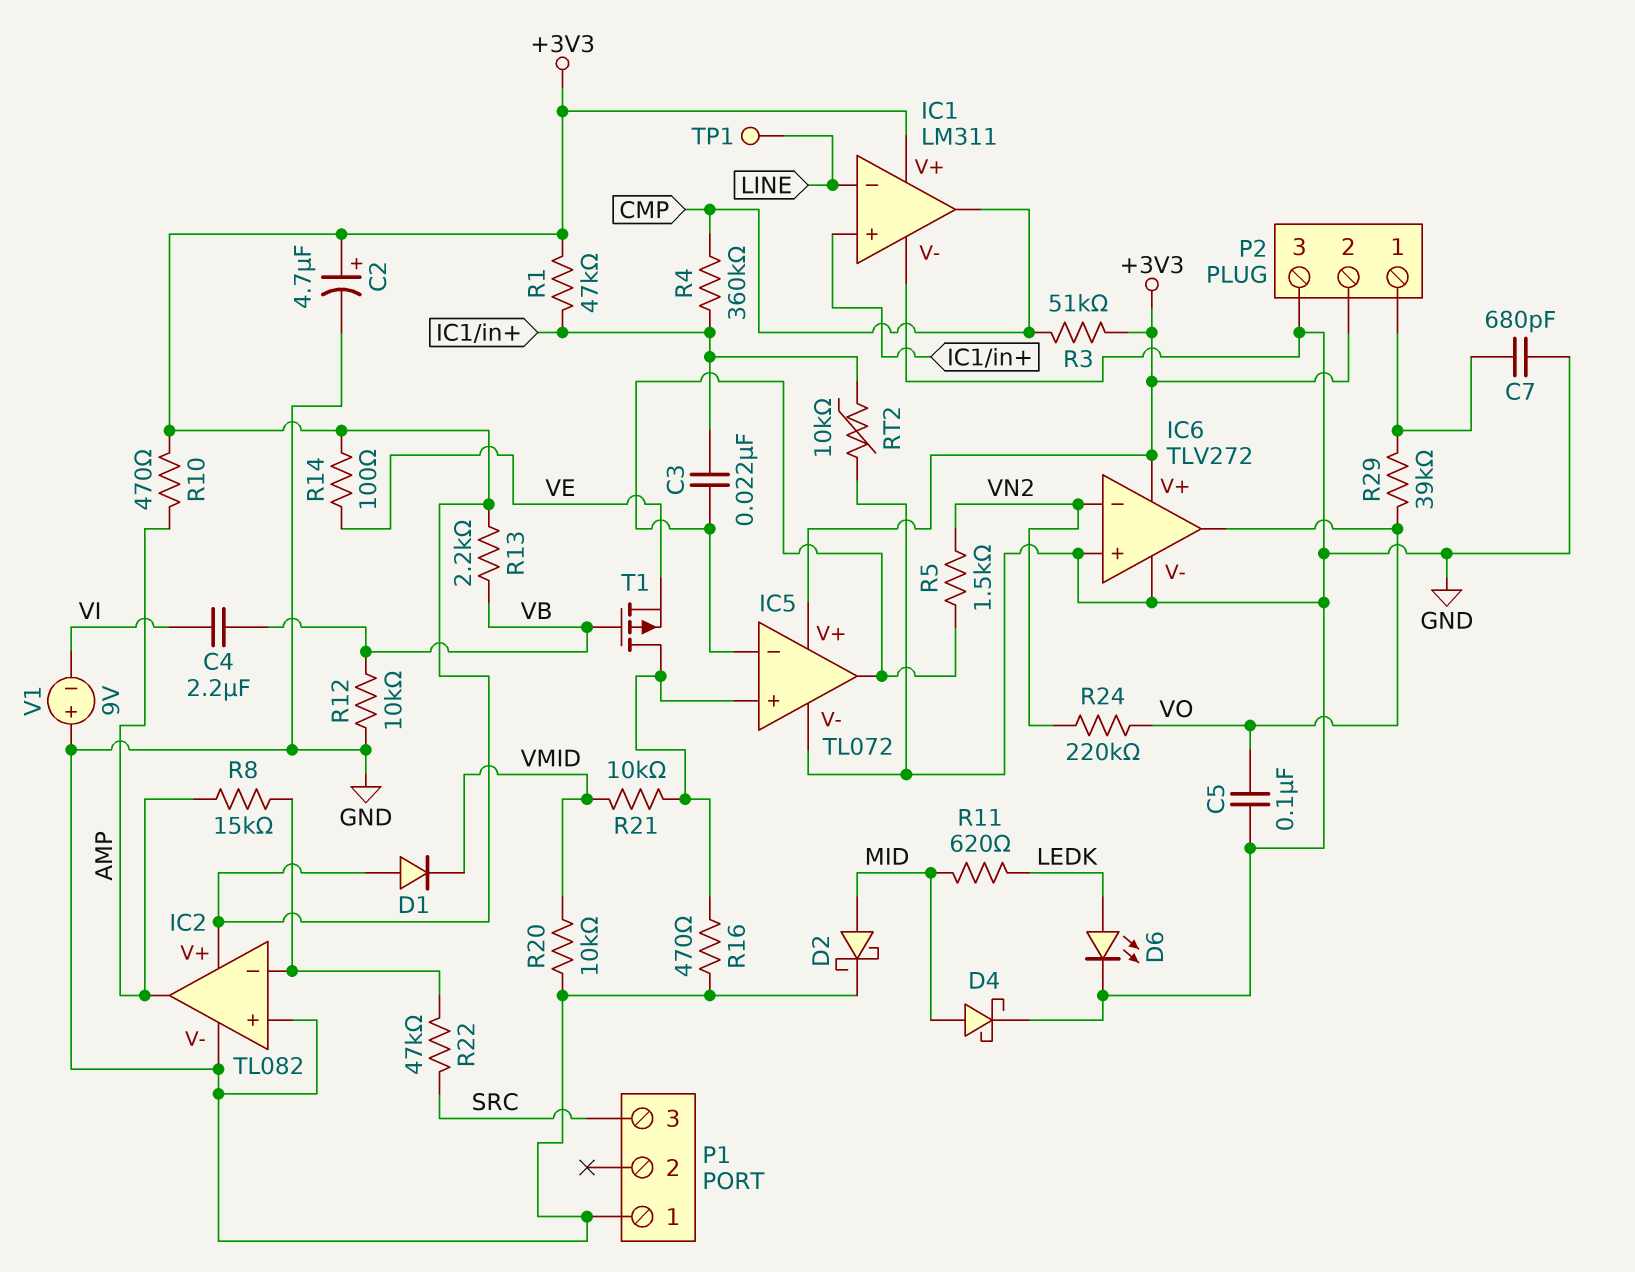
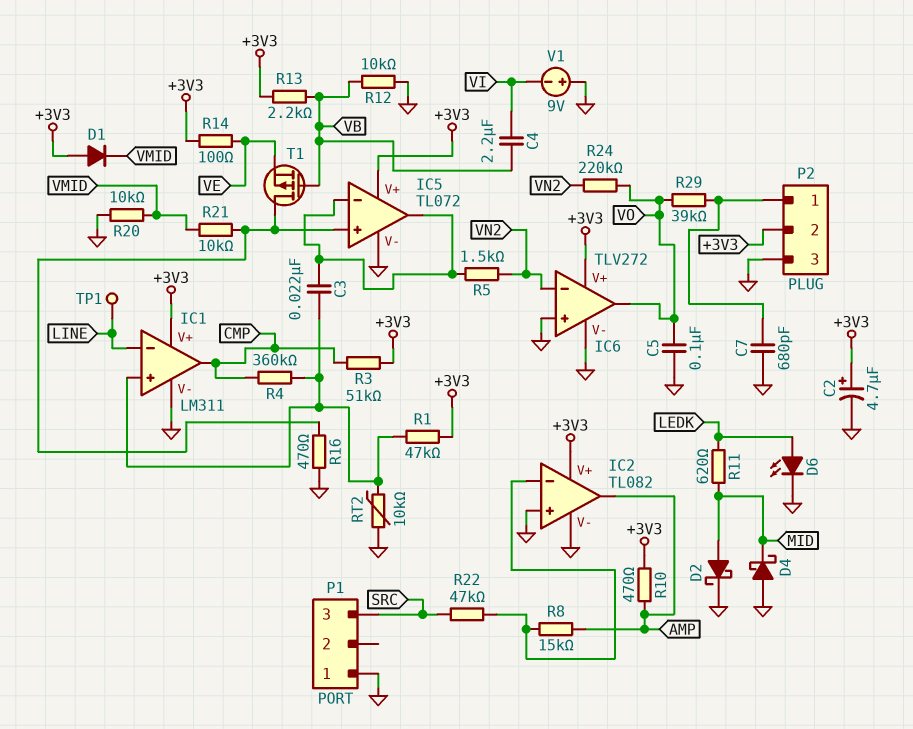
D4: schottky (A MID, K GND) -> schottky (A GND, K MID)

